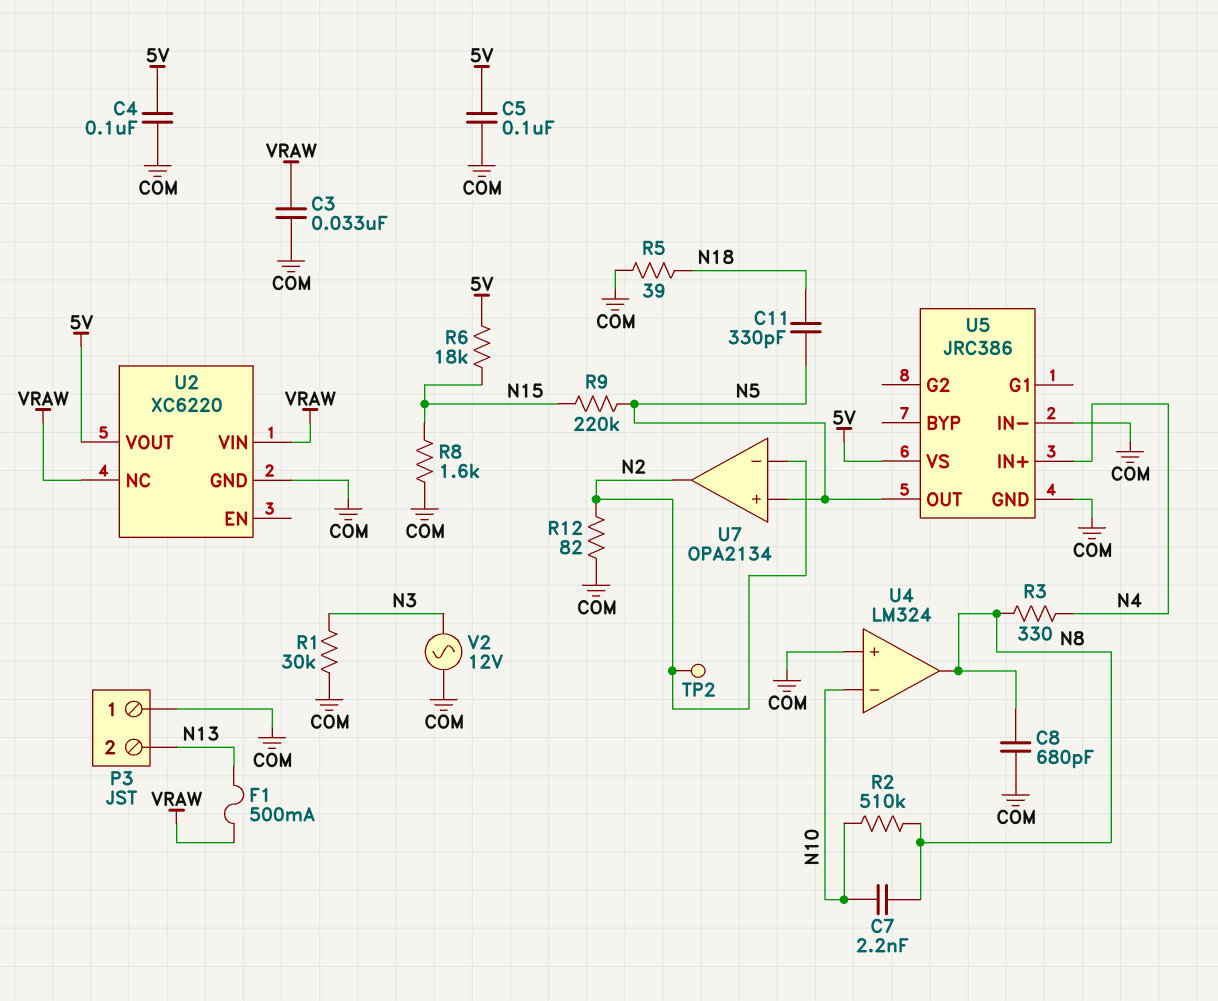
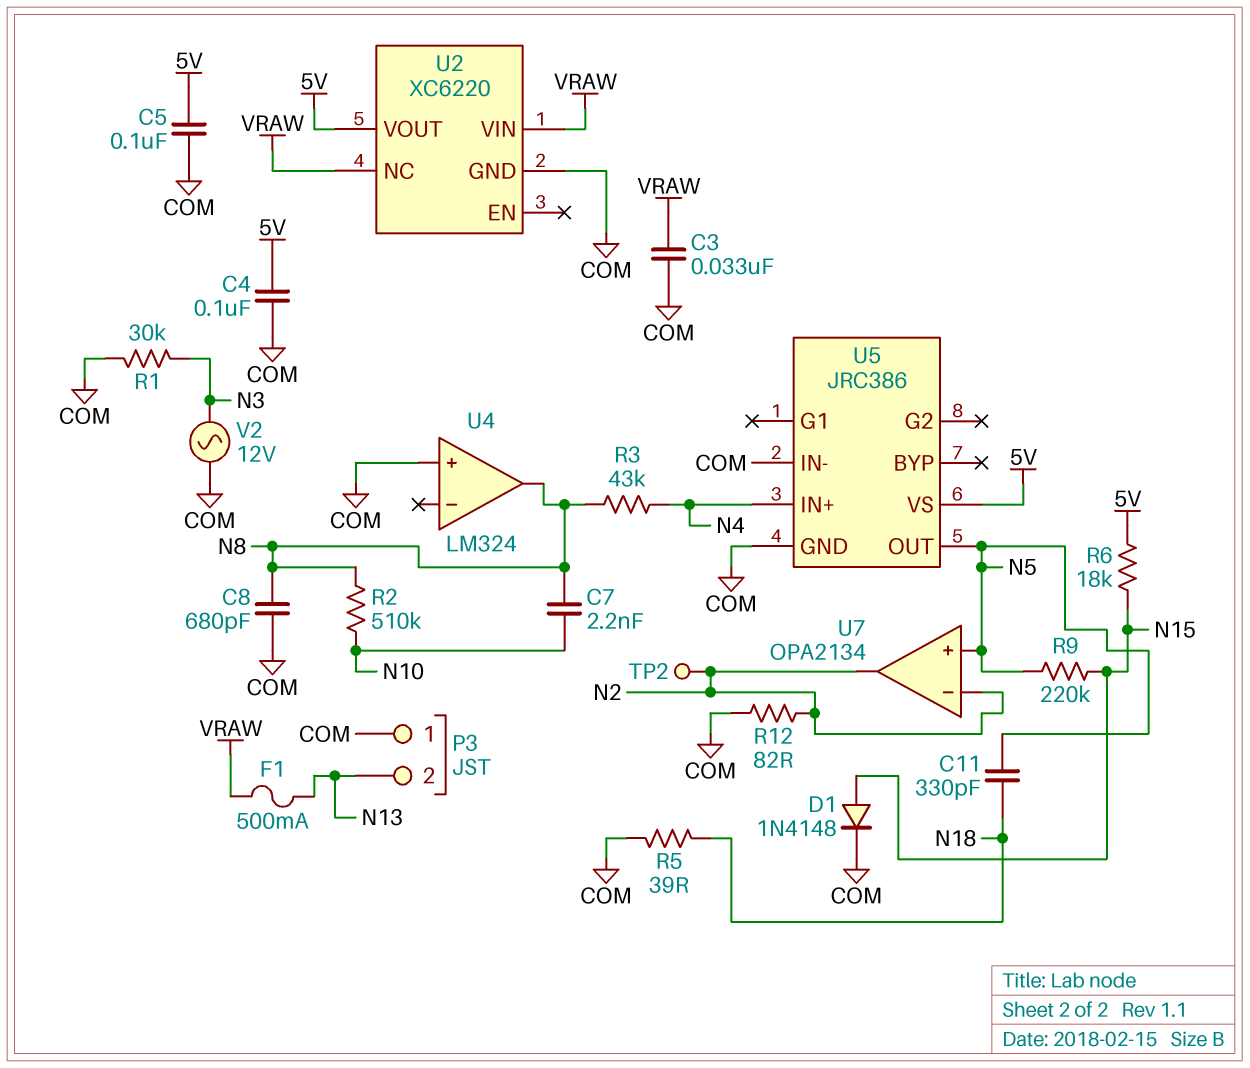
D1: none -> diode 1N4148 (A N15, K COM)
R3: 330 (N4, N8) -> 43k (N4, N8)
R8: 1.6k (COM, N15) -> none
U4 pin in-: N10 -> none

